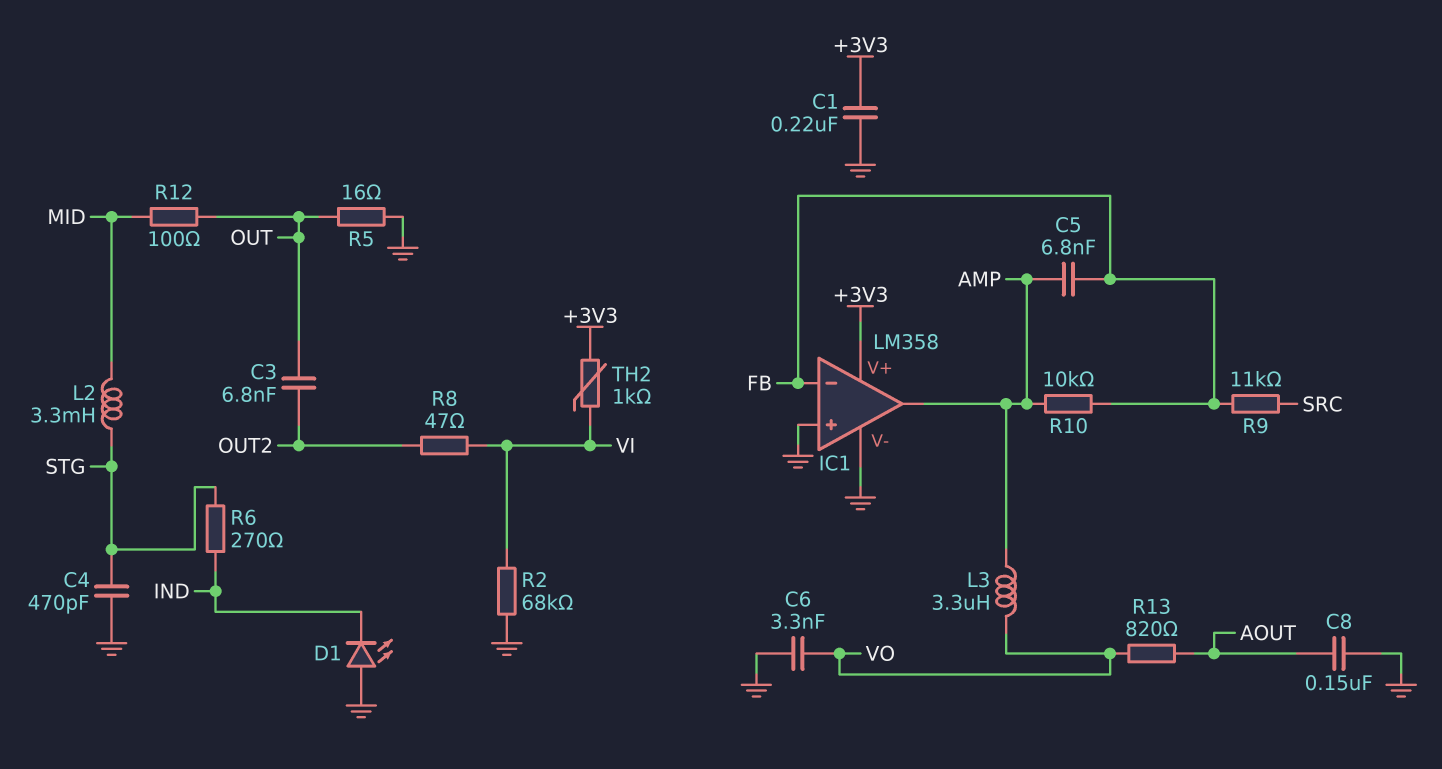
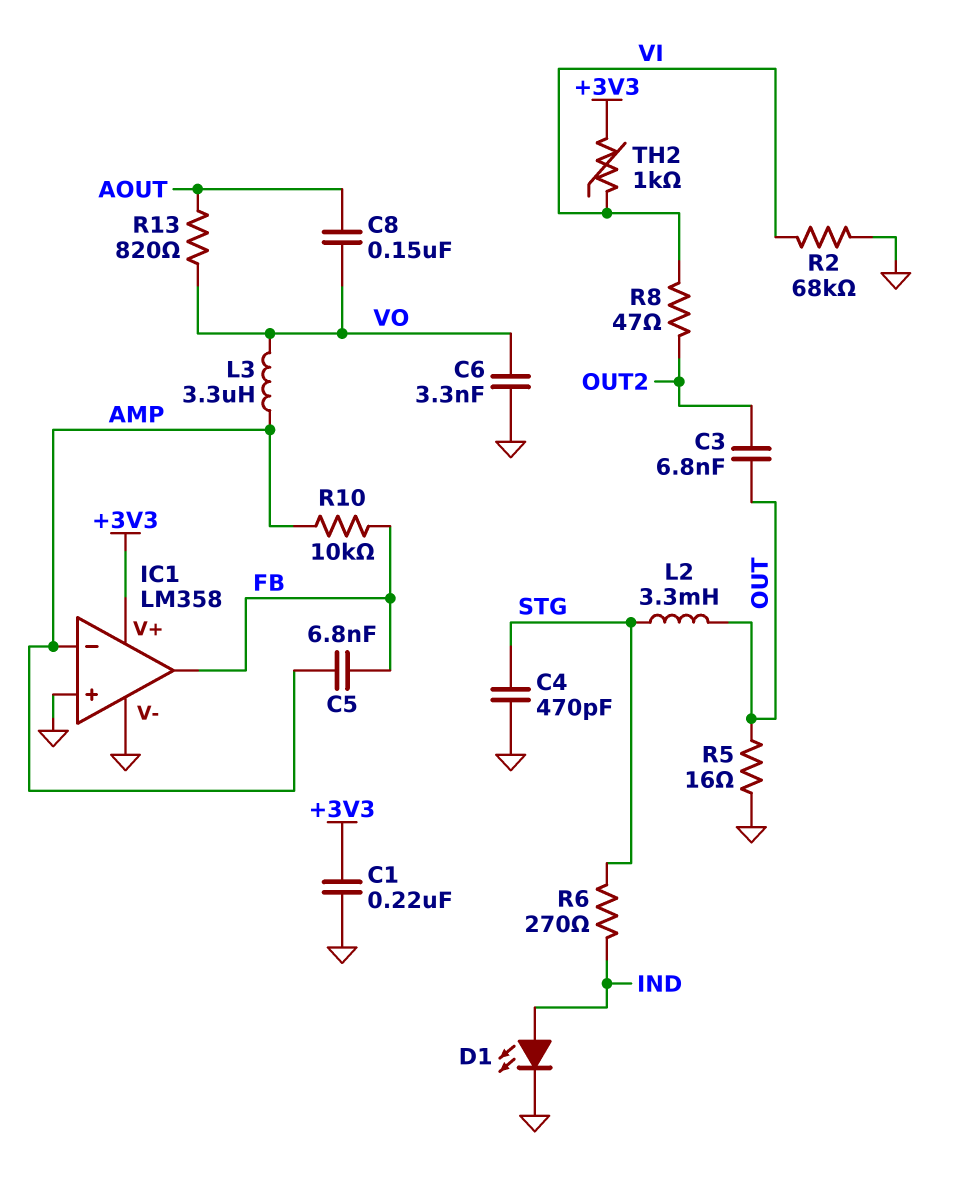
C8: 150nF (AOUT, GND) -> 150nF (AOUT, VO)
D1: LED (A GND, K IND) -> LED (A IND, K GND)
IC1 pin in-: FB -> AMP
IC1 pin out: AMP -> FB
L2: 3.3mH (MID, STG) -> 3.3mH (OUT, STG)
R9: 11k (FB, SRC) -> none
R12: 100 (MID, OUT) -> none

